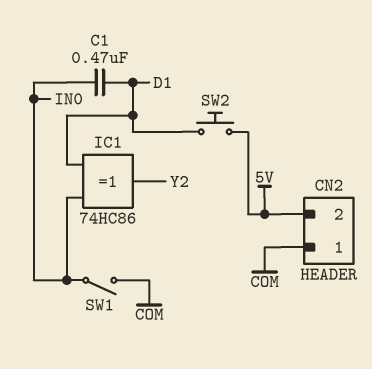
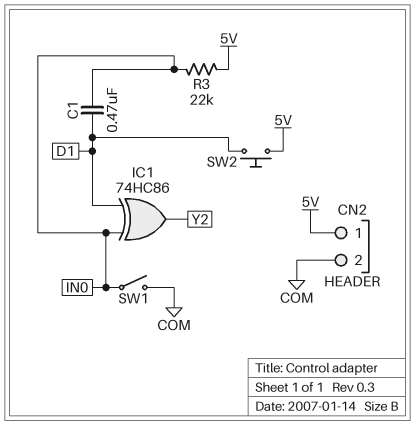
CN2 pin 1: COM -> 5V
CN2 pin 2: 5V -> COM
R3: none -> 22k (5V, IN0)

